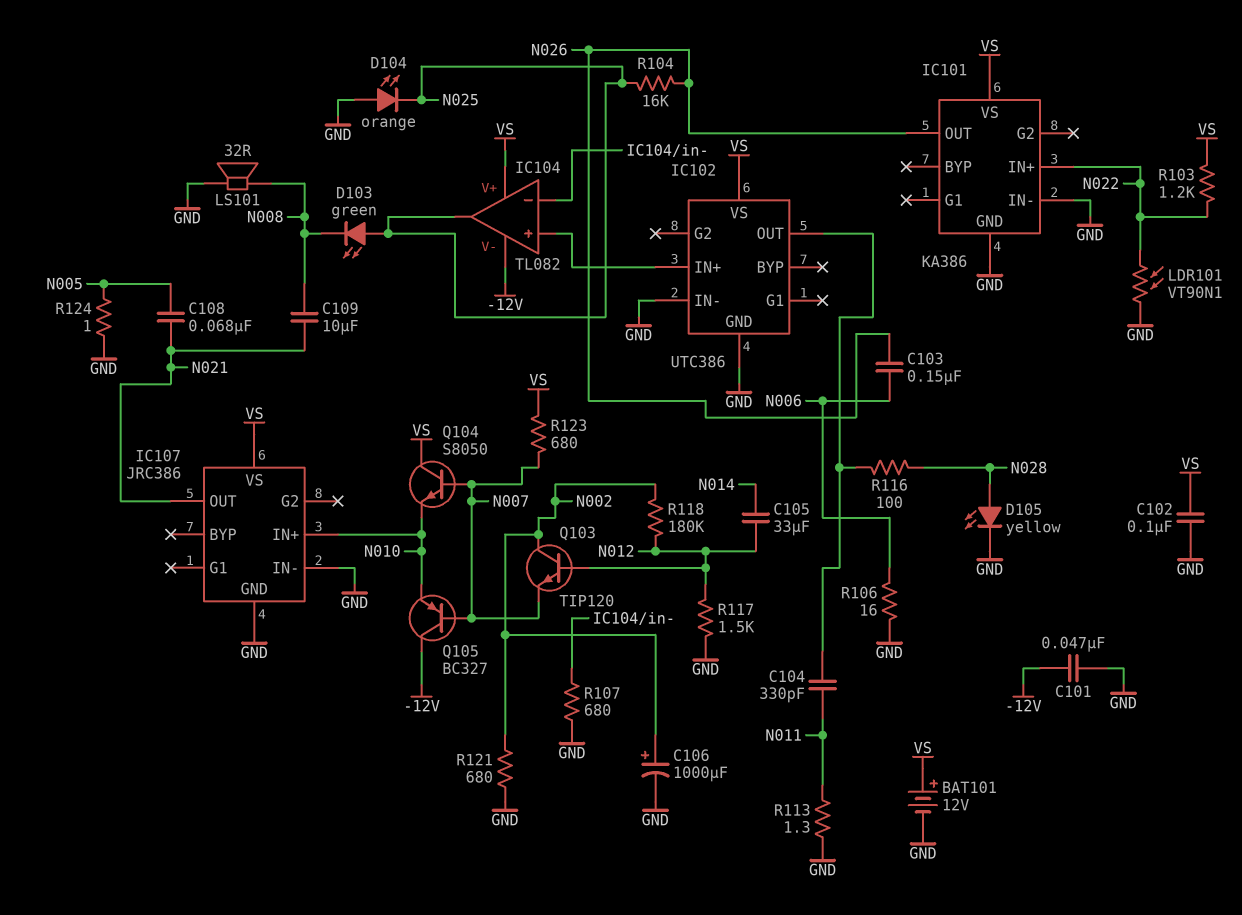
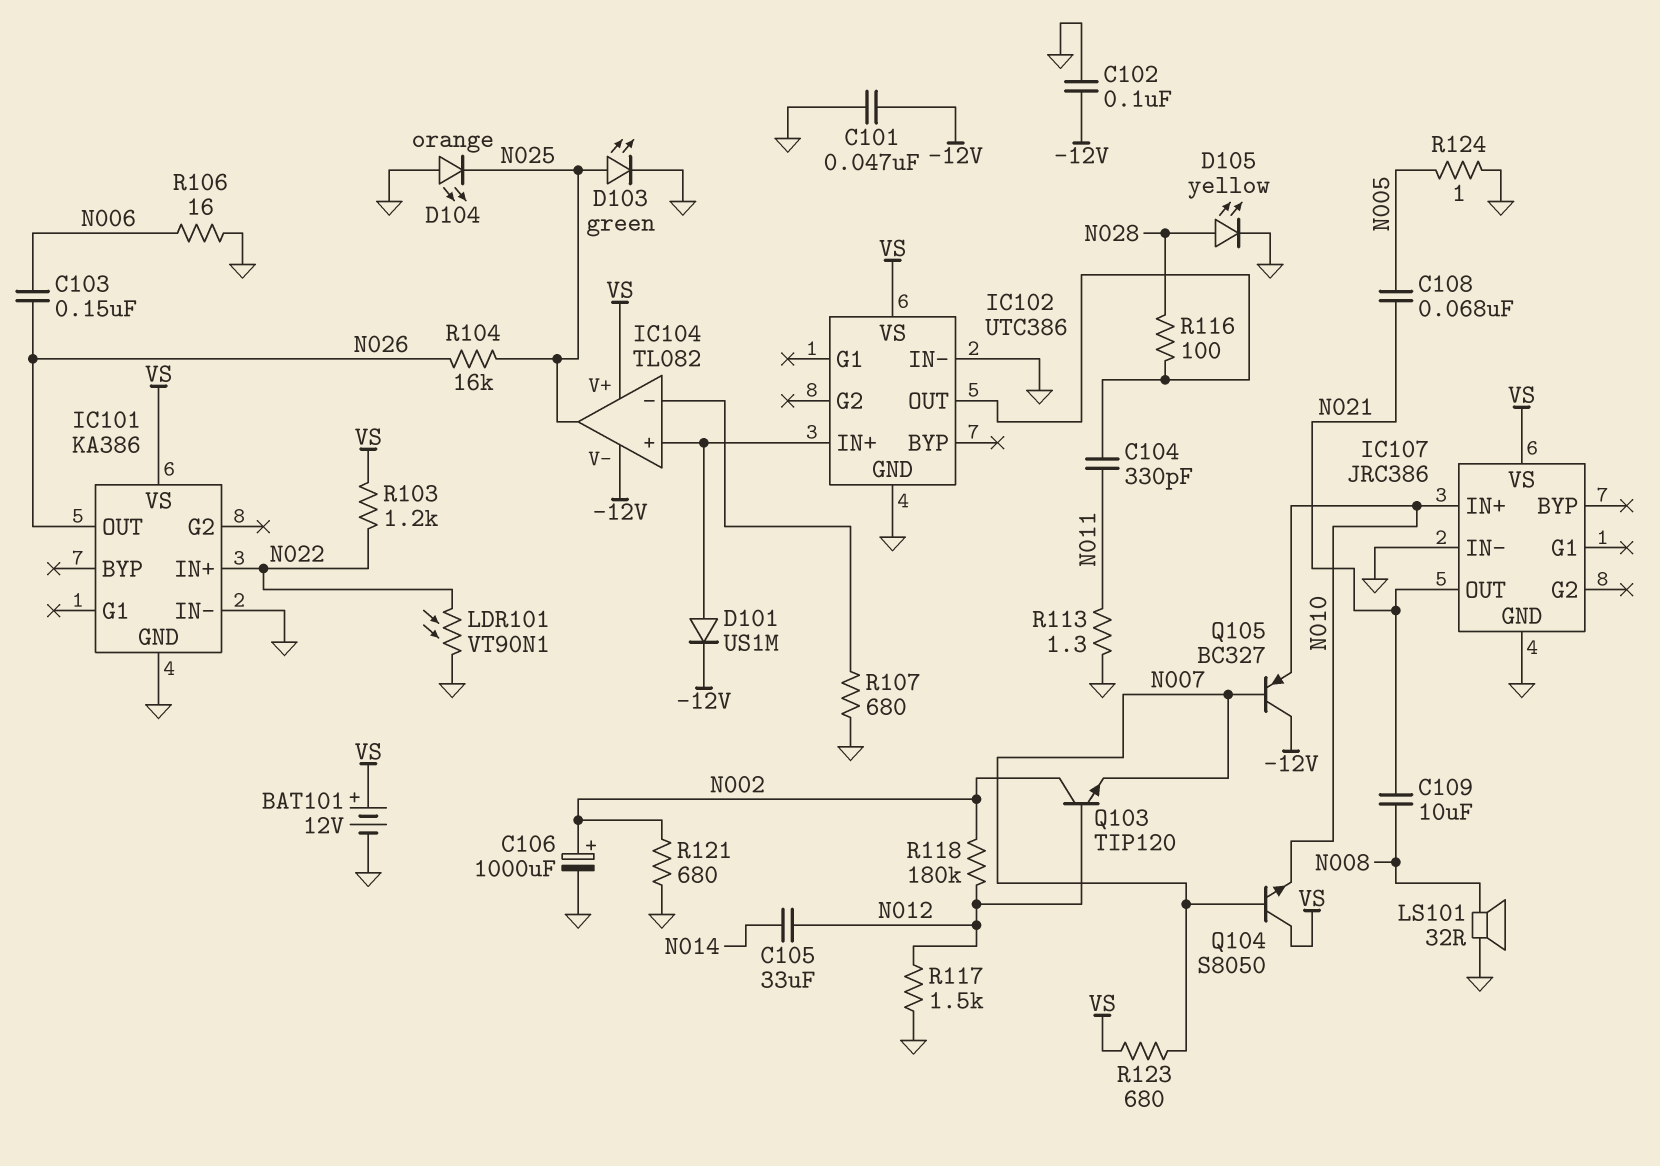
C102: 100nF (GND, VS) -> 100nF (-12V, GND)
D101: none -> diode US1M (A IC102/IN+, K -12V)
D103: LED green (A N025, K N008) -> LED green (A N025, K GND)

